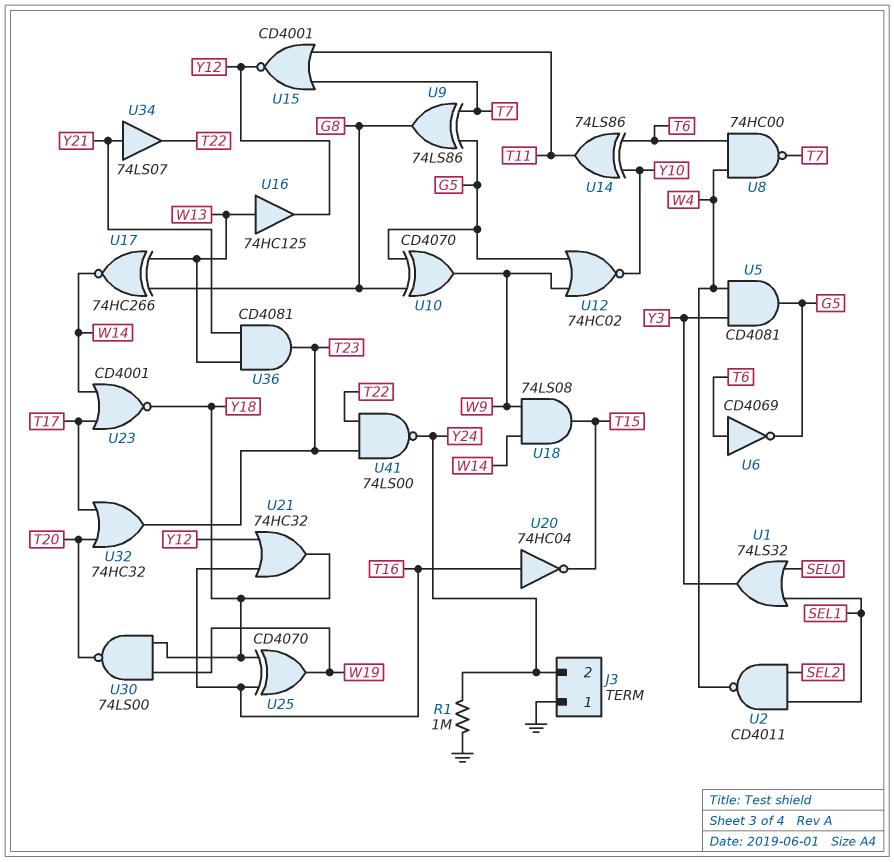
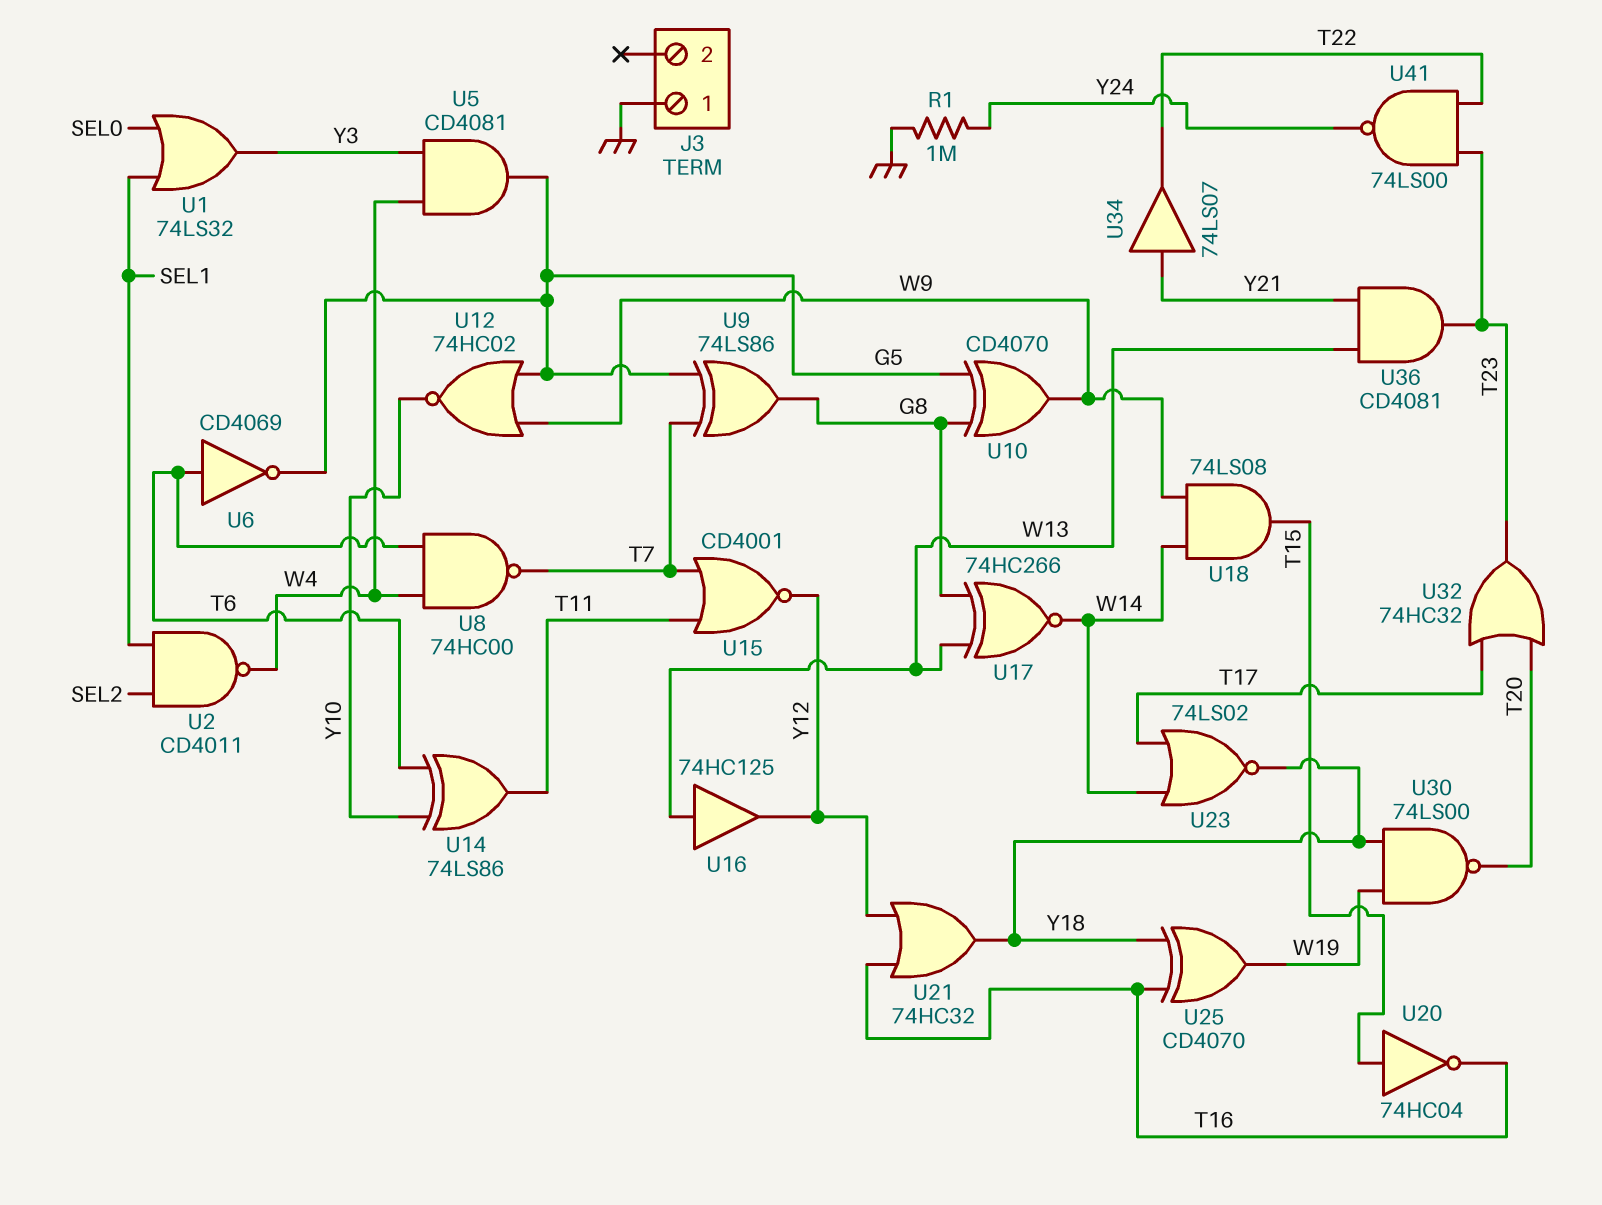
J3 pin 2: Y24 -> none
U20: NOT 74HC04 (in T16, out T15) -> NOT 74HC04 (in T15, out T16)
U23: NOR CD4001 (in T17, in W14, out Y18) -> NOR 74LS02 (in T17, in W14, out Y18)

